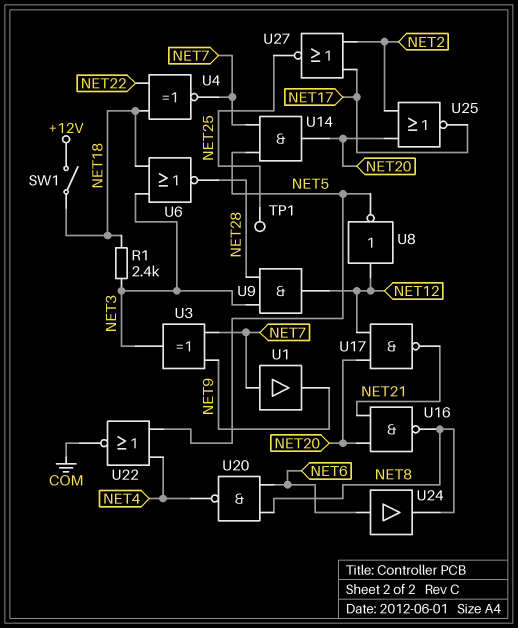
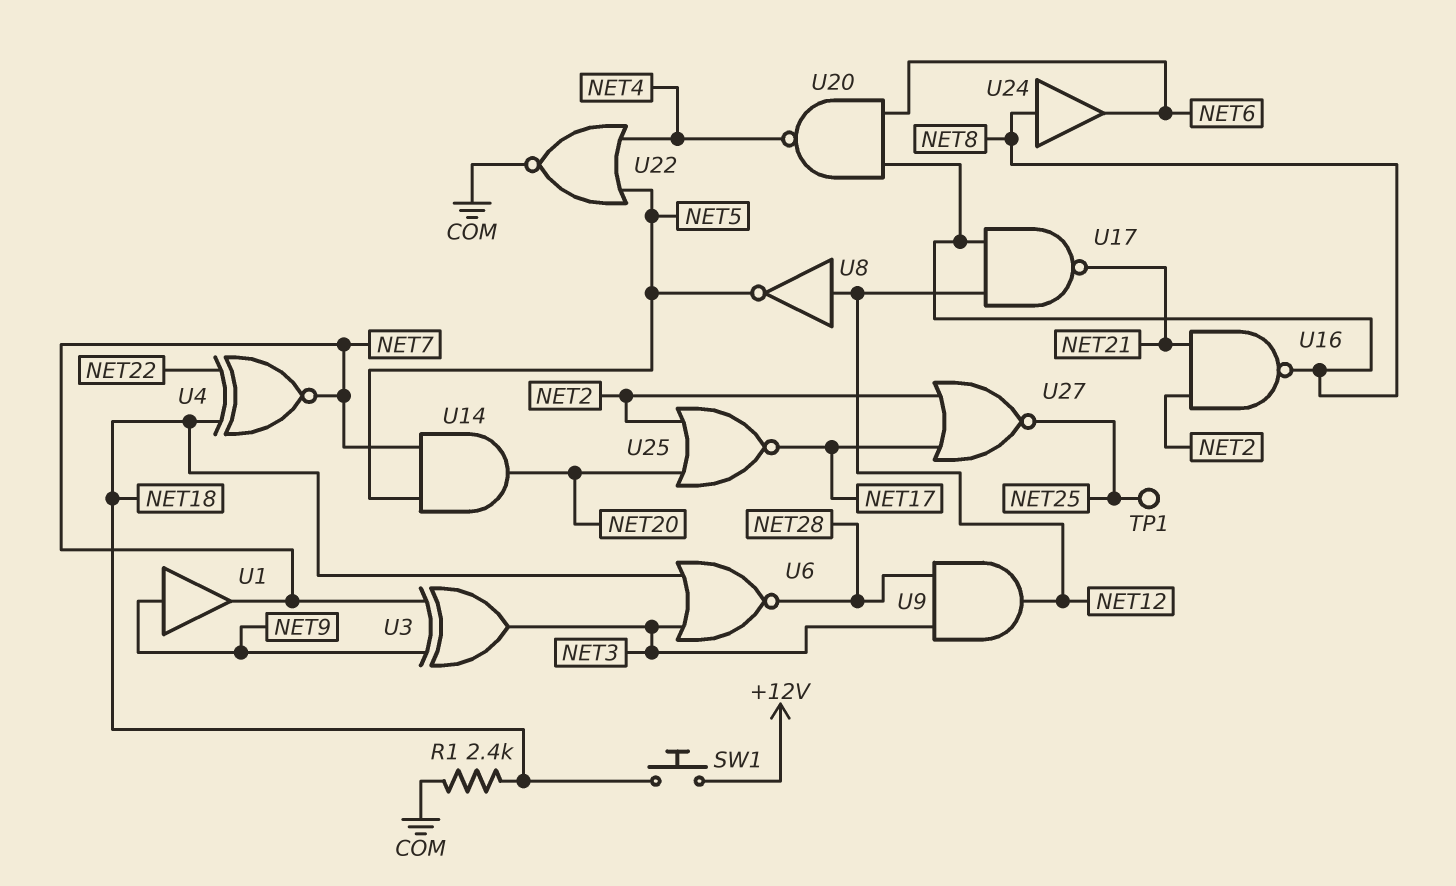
R1: 2.4k (NET3, NET18) -> 2.4k (COM, NET18)
SW1: switch (+12V, NET18) -> button (+12V, NET18)
U1: buffer (in NET7, out NET9) -> buffer (in NET9, out NET7)
U16: NAND (in NET20, in NET21, out NET8) -> NAND (in NET2, in NET21, out NET8)
U17: NAND (in NET12, in NET20, out NET21) -> NAND (in NET8, in NET12, out NET21)
U24: buffer (in NET6, out NET8) -> buffer (in NET8, out NET6)

